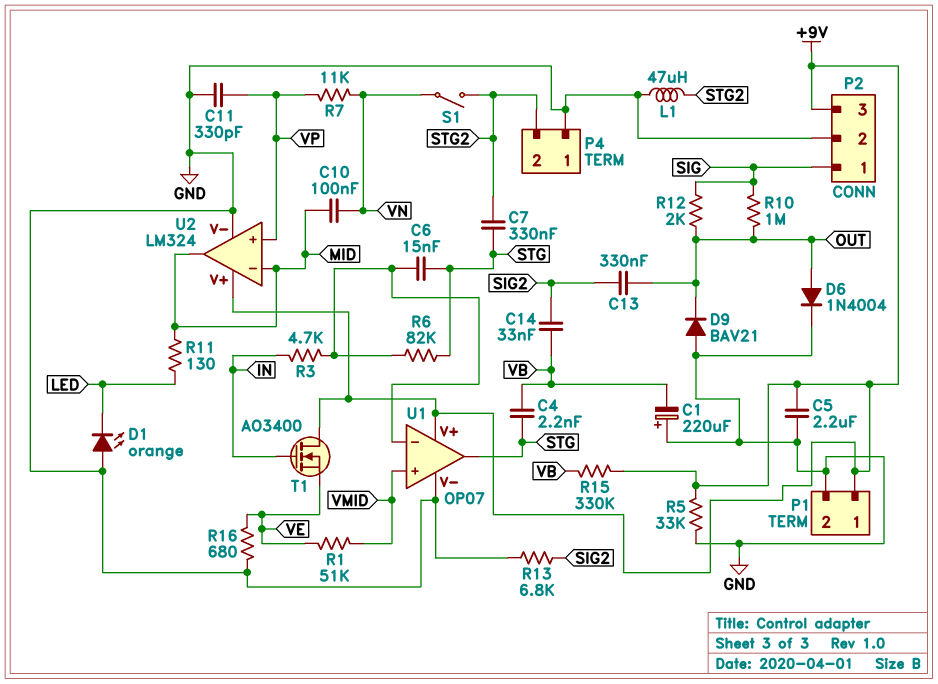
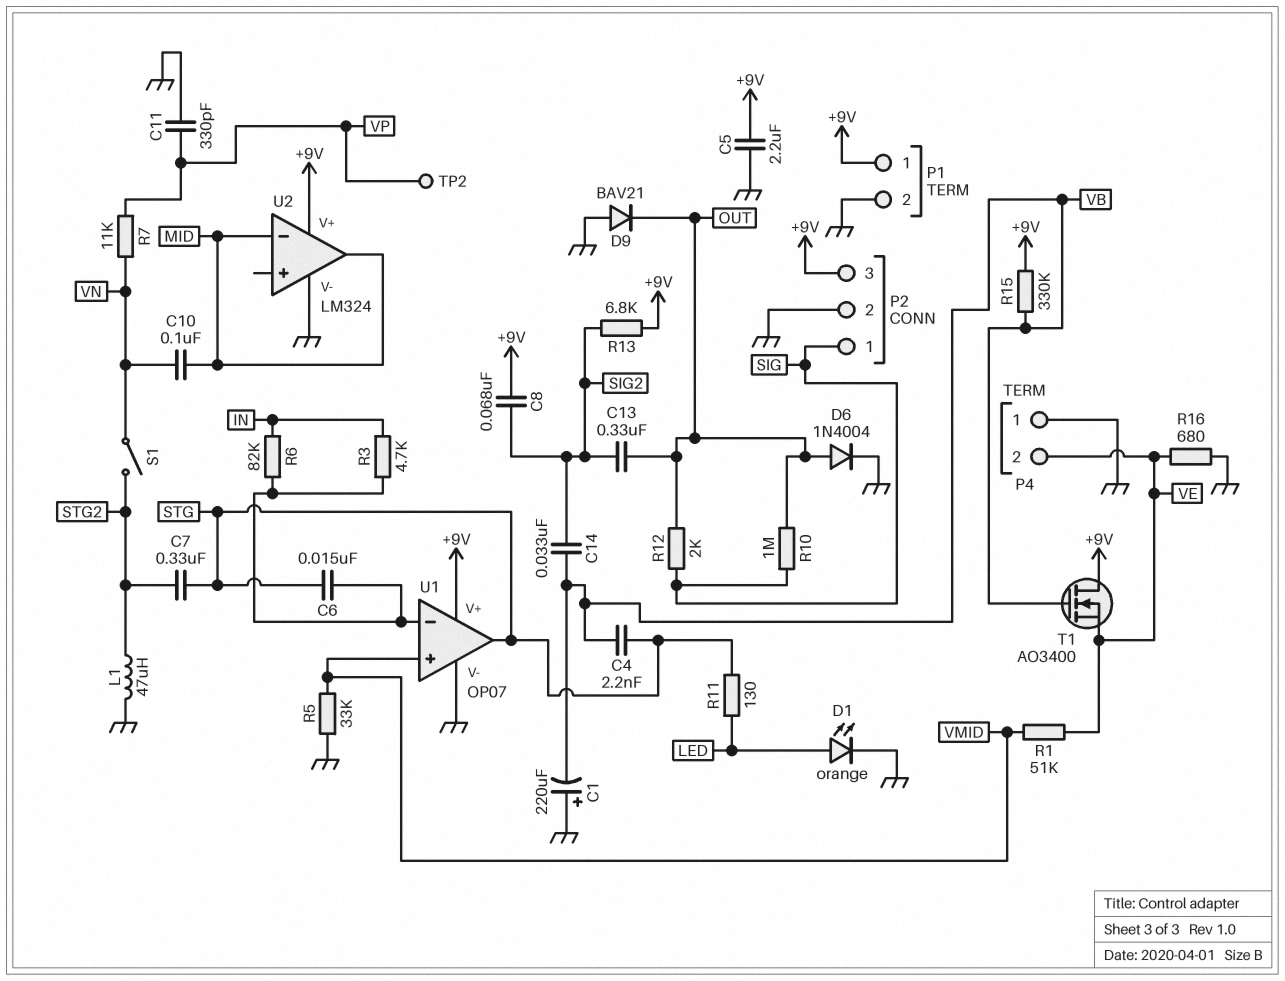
C8: none -> 68nF (+9V, SIG2)
D1: LED orange (A GND, K LED) -> LED orange (A LED, K GND)
P4 pin 2: STG2 -> VE
R5: 33k (+9V, GND) -> 33k (GND, VMID)
R6: 82k (STG, U1/in-) -> 82k (IN, U1/in-)
R11: 130 (LED, MID) -> 130 (LED, STG)
R13: 6.8k (GND, SIG2) -> 6.8k (+9V, SIG2)
T1: NMOS AO3400 (G IN, D +9V, S VE) -> NMOS AO3400 (G VB, D +9V, S VE)
TP2: none -> test point (VP)
U2 pin in+: VP -> none

